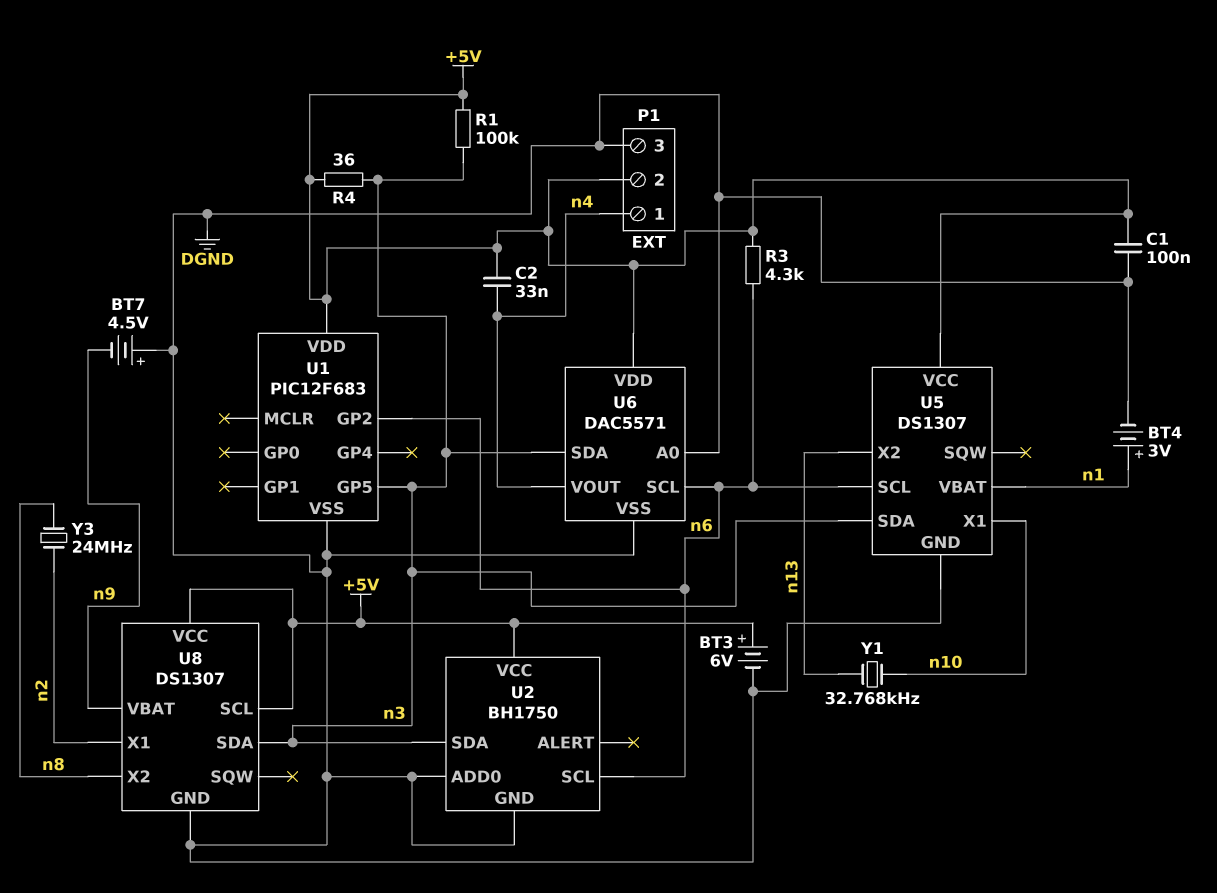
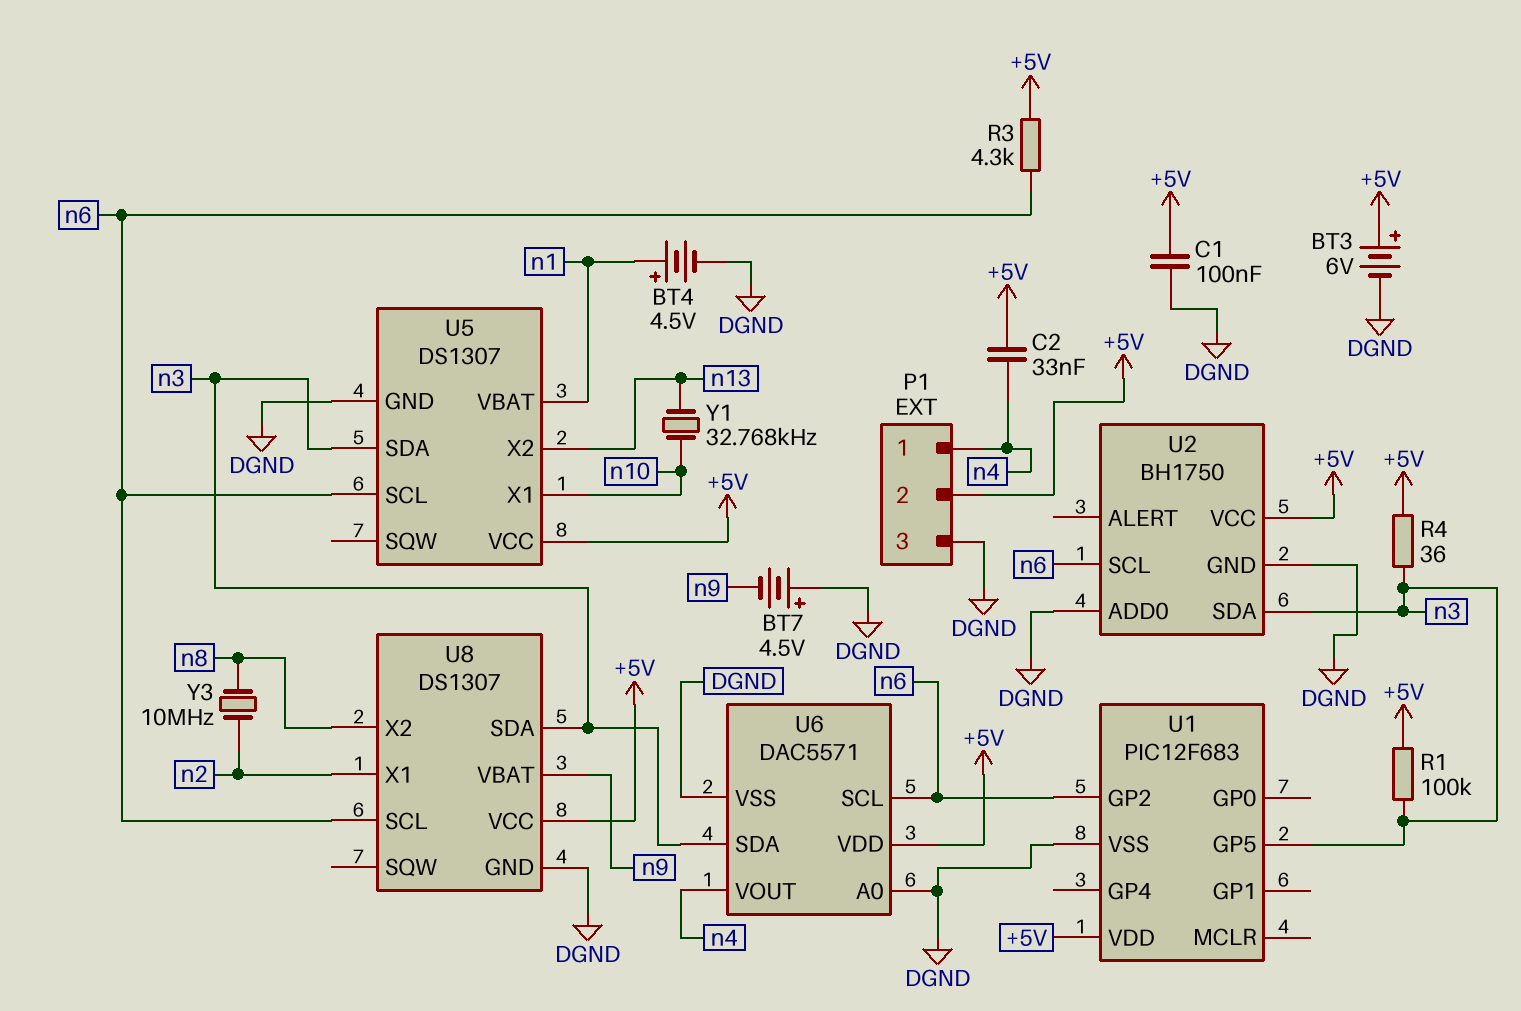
BT4: 3V (plus n1, minus DGND) -> 4.5V (plus n1, minus DGND)
U8 pin SCL: +5V -> n6
Y3: 24MHz (n2, n8) -> 10MHz (n2, n8)

